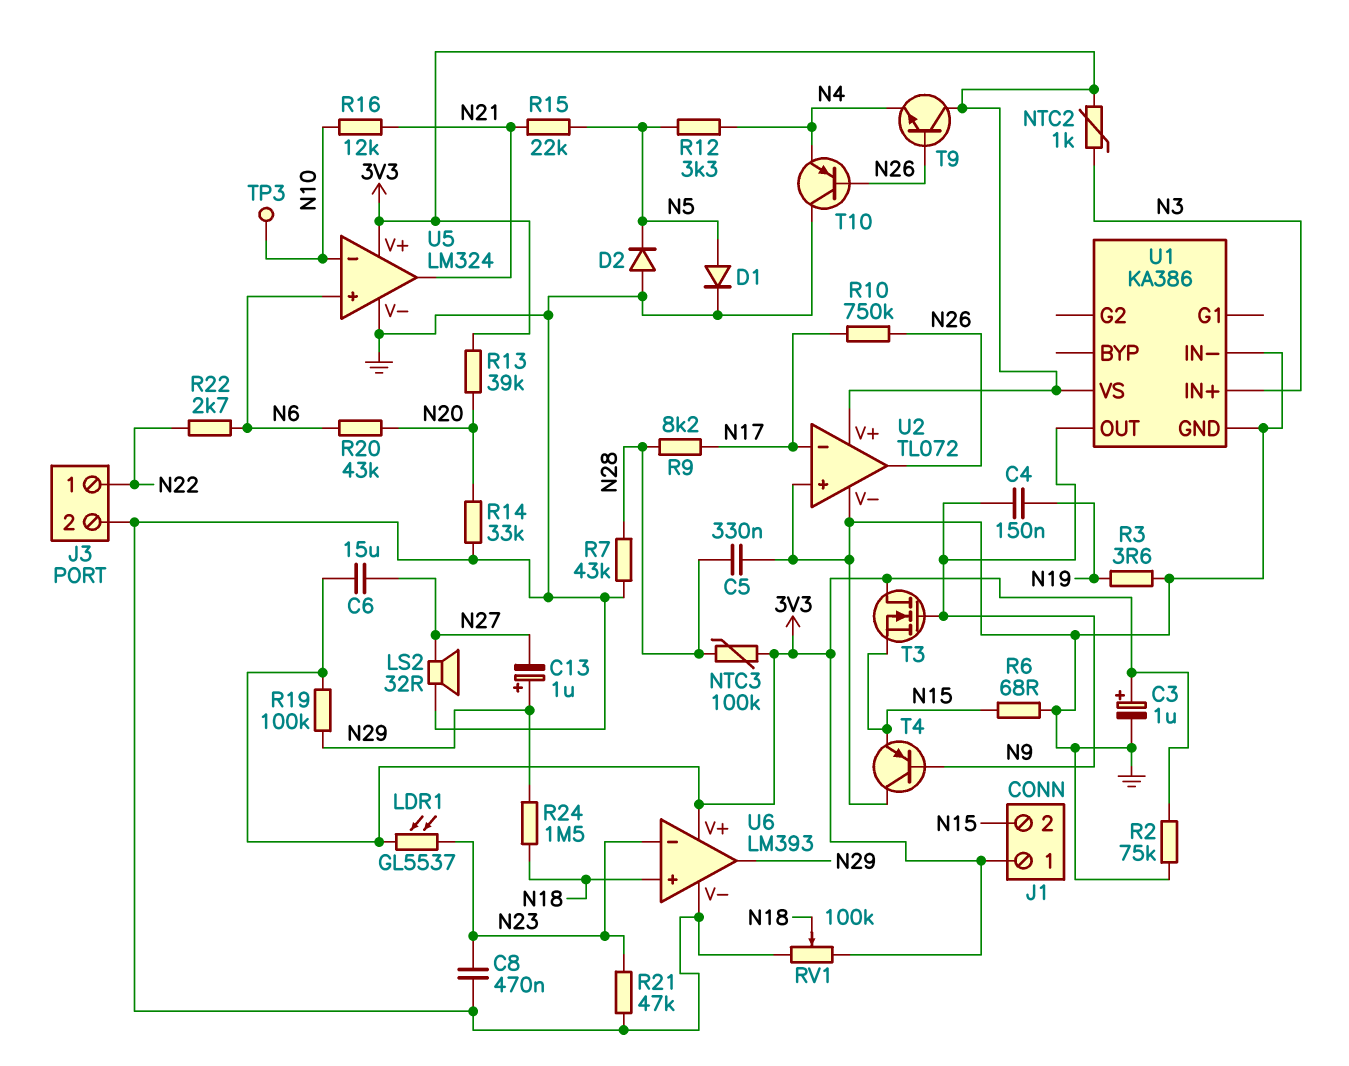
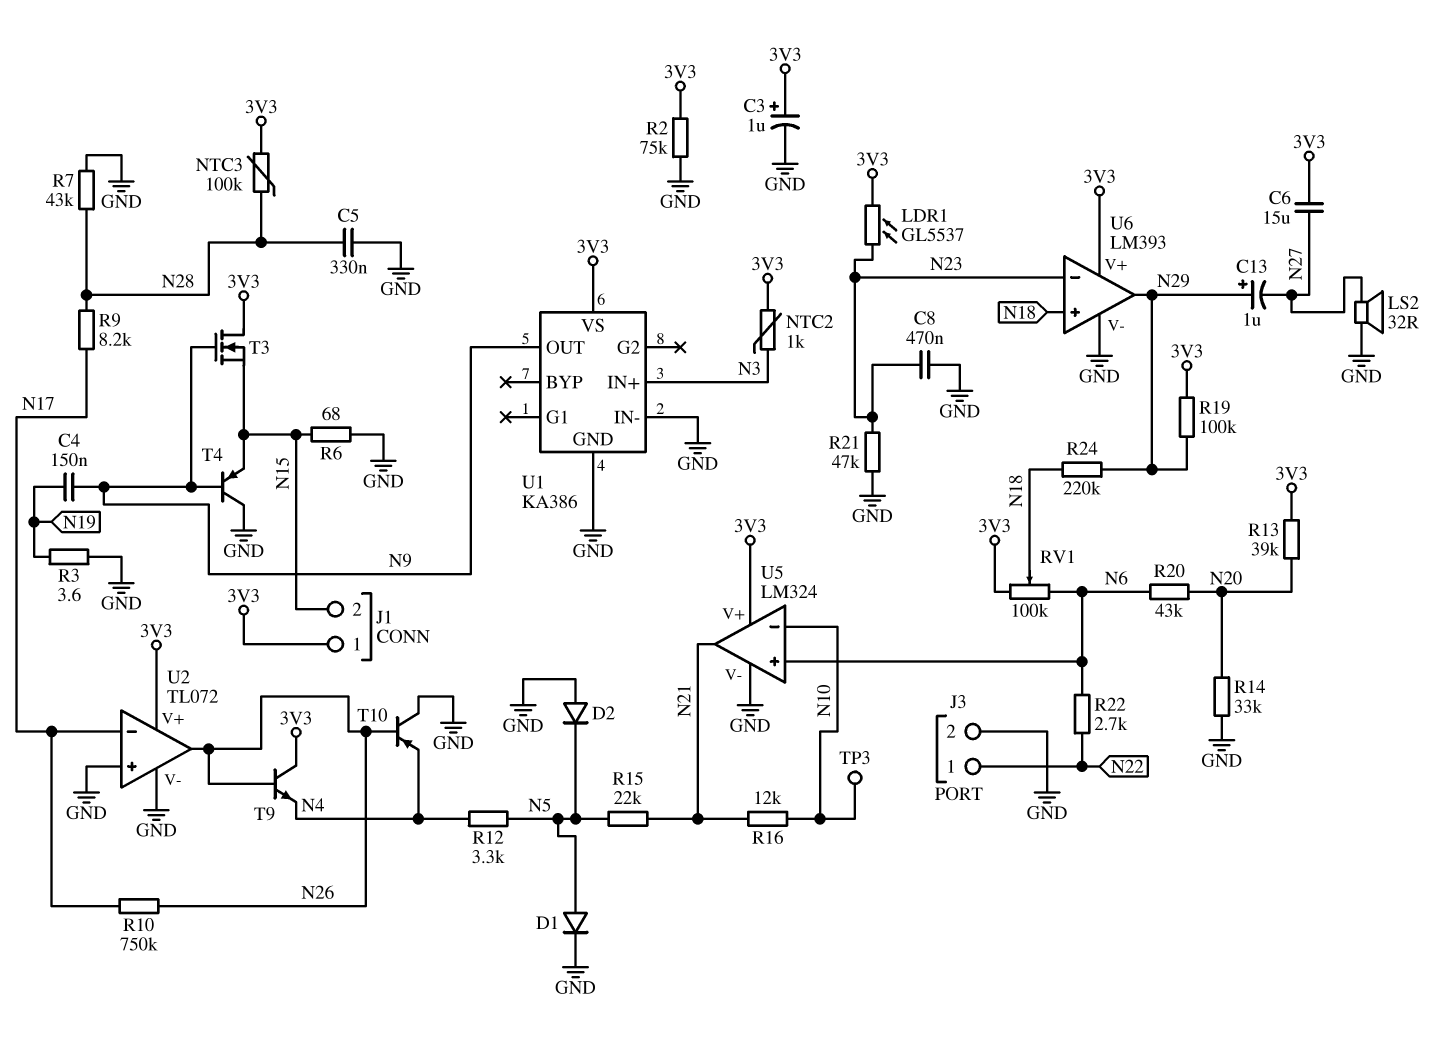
R24: 1.5M (N18, N29) -> 220k (N18, N29)
RV1: 100k (3V3, GND, wiper N18) -> 100k (3V3, N6, wiper N18)

